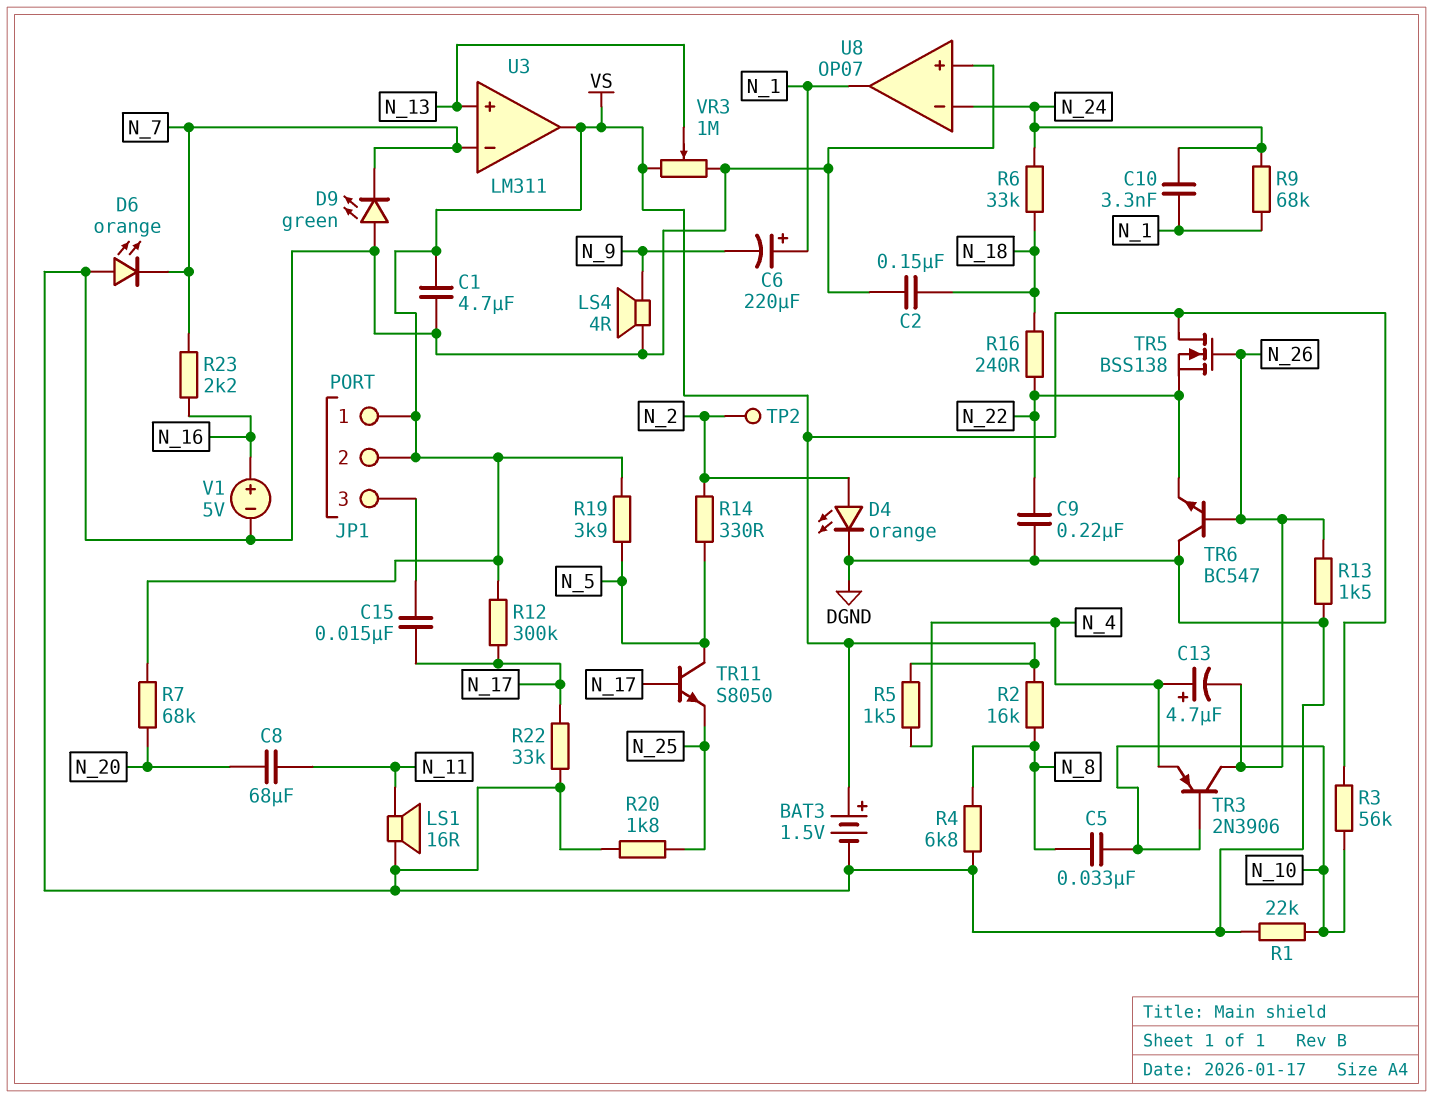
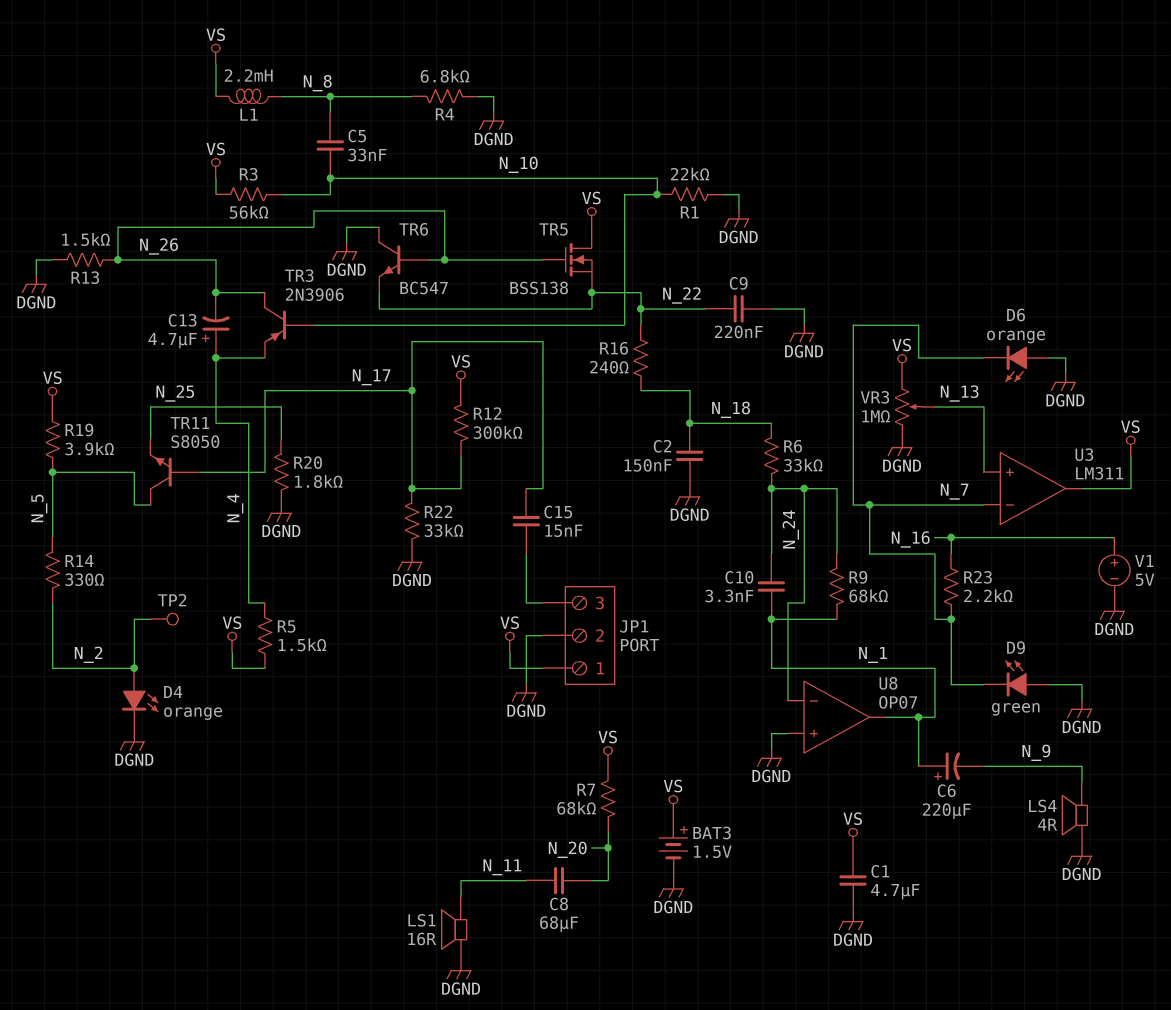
JP1 pin 2: VS -> DGND
L1: none -> 2.2mH (N_8, VS)
R2: 16k (N_8, VS) -> none

